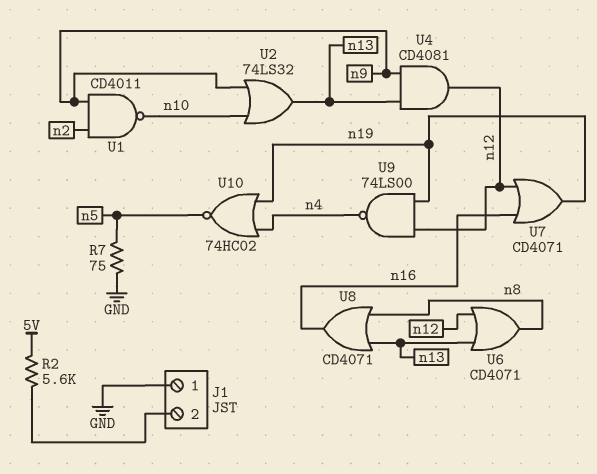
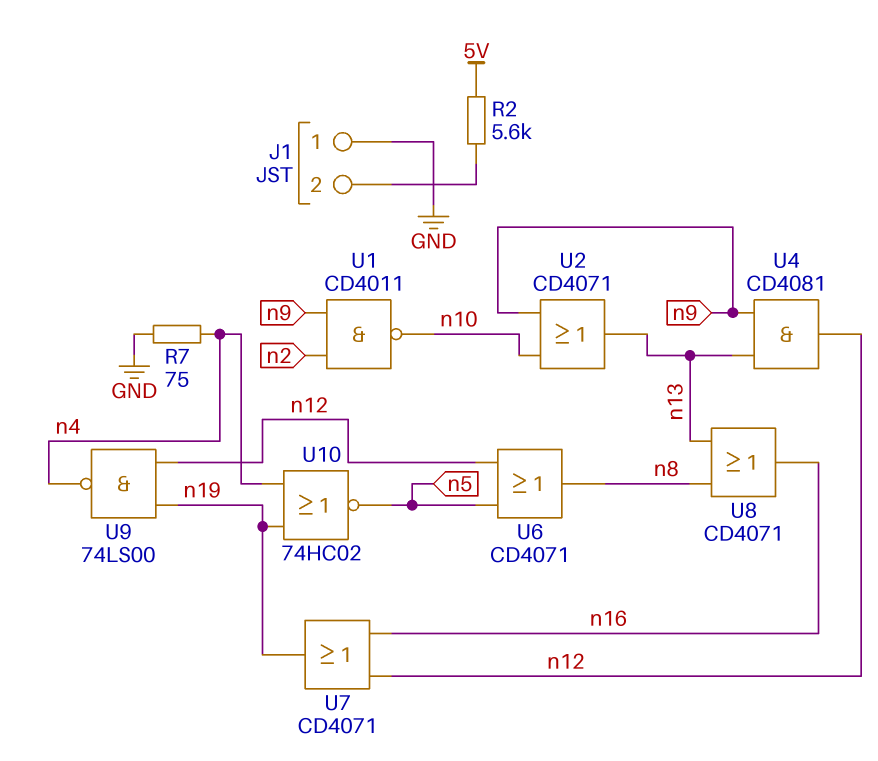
R7: 75 (GND, n5) -> 75 (GND, n4)
U2: OR 74LS32 (in n9, in n10, out n13) -> OR CD4071 (in n9, in n10, out n13)
U6: OR CD4071 (in n12, in n13, out n8) -> OR CD4071 (in n5, in n12, out n8)

